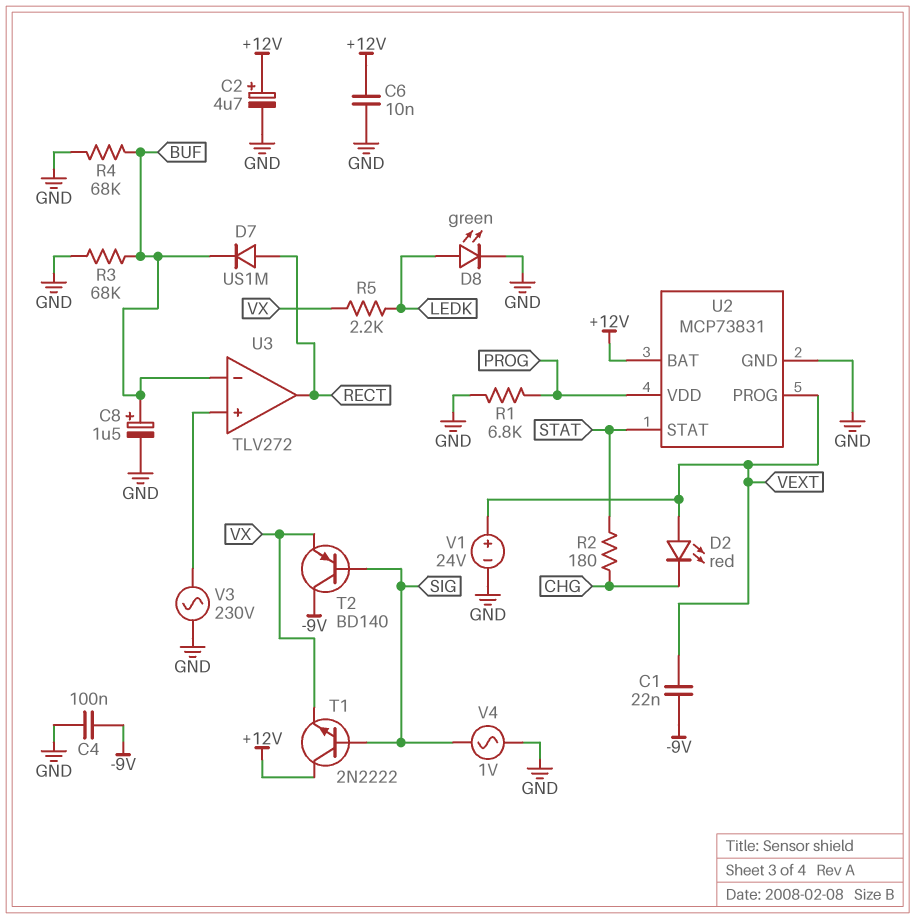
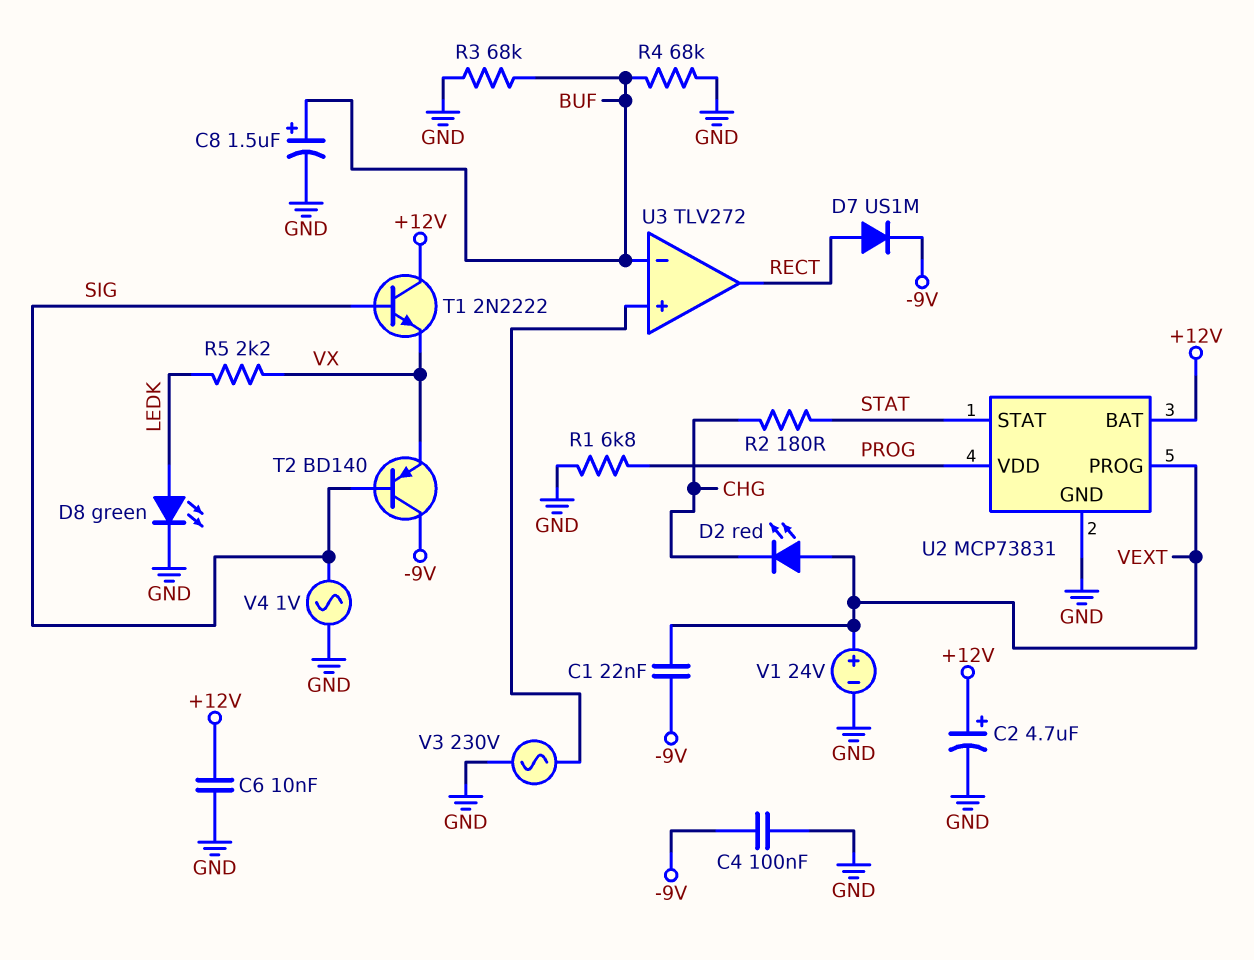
D7: diode US1M (A RECT, K BUF) -> diode US1M (A RECT, K -9V)

